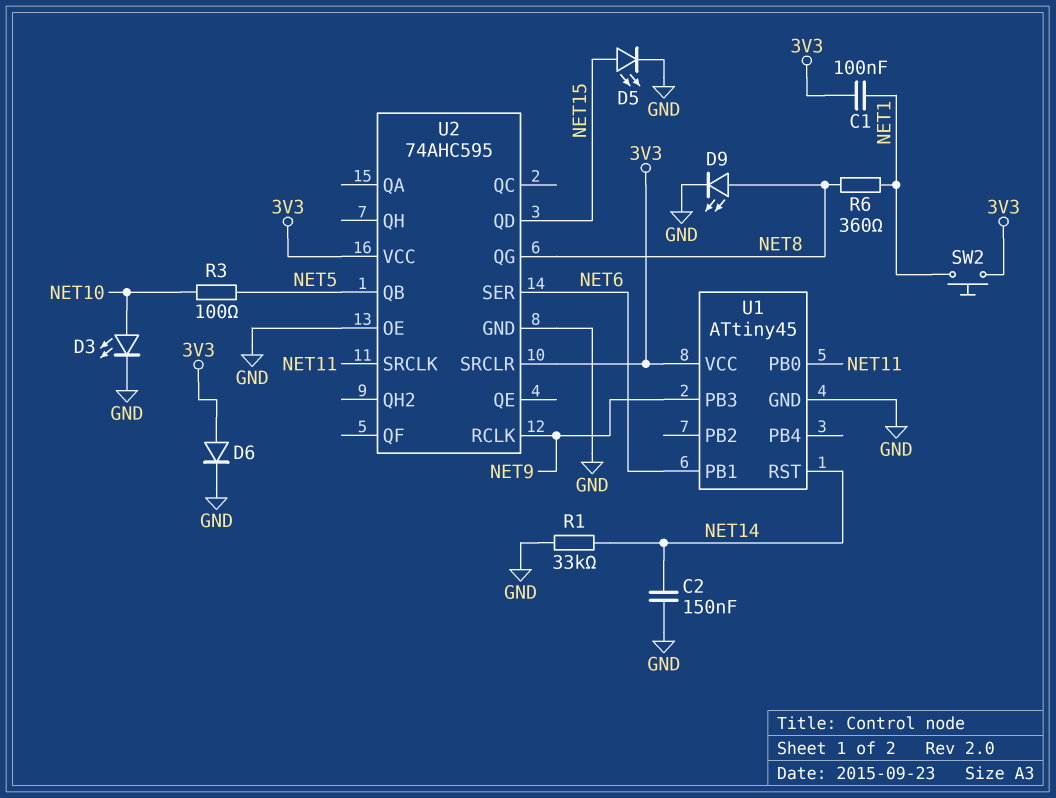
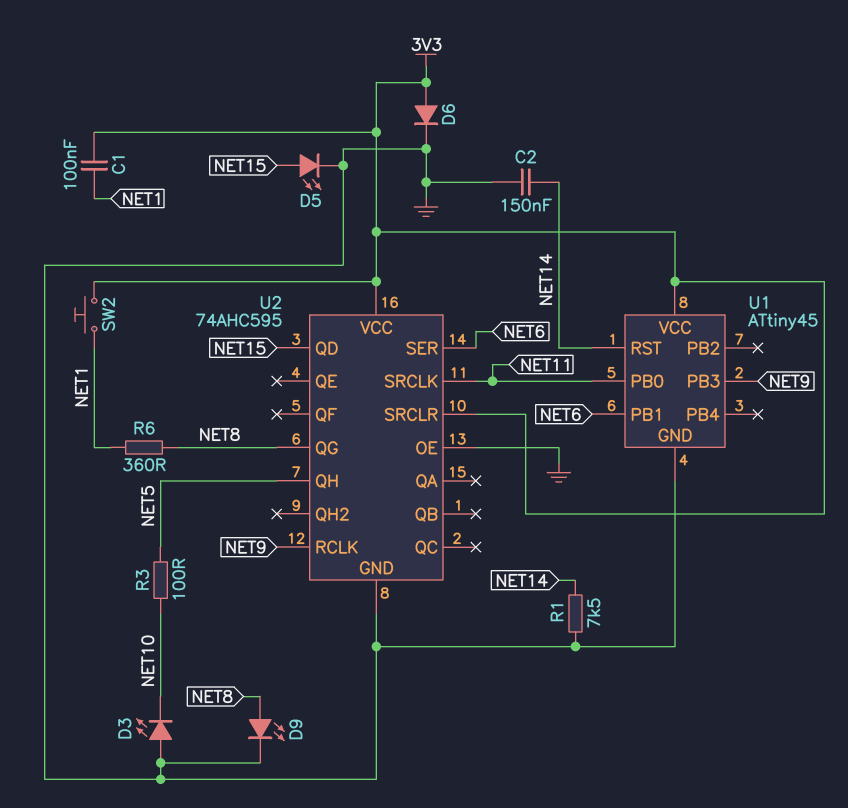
D3: LED (A NET10, K GND) -> LED (A GND, K NET10)
R1: 33k (GND, NET14) -> 7.5k (GND, NET14)
U2 pin QB: NET5 -> none
U2 pin QH: none -> NET5

